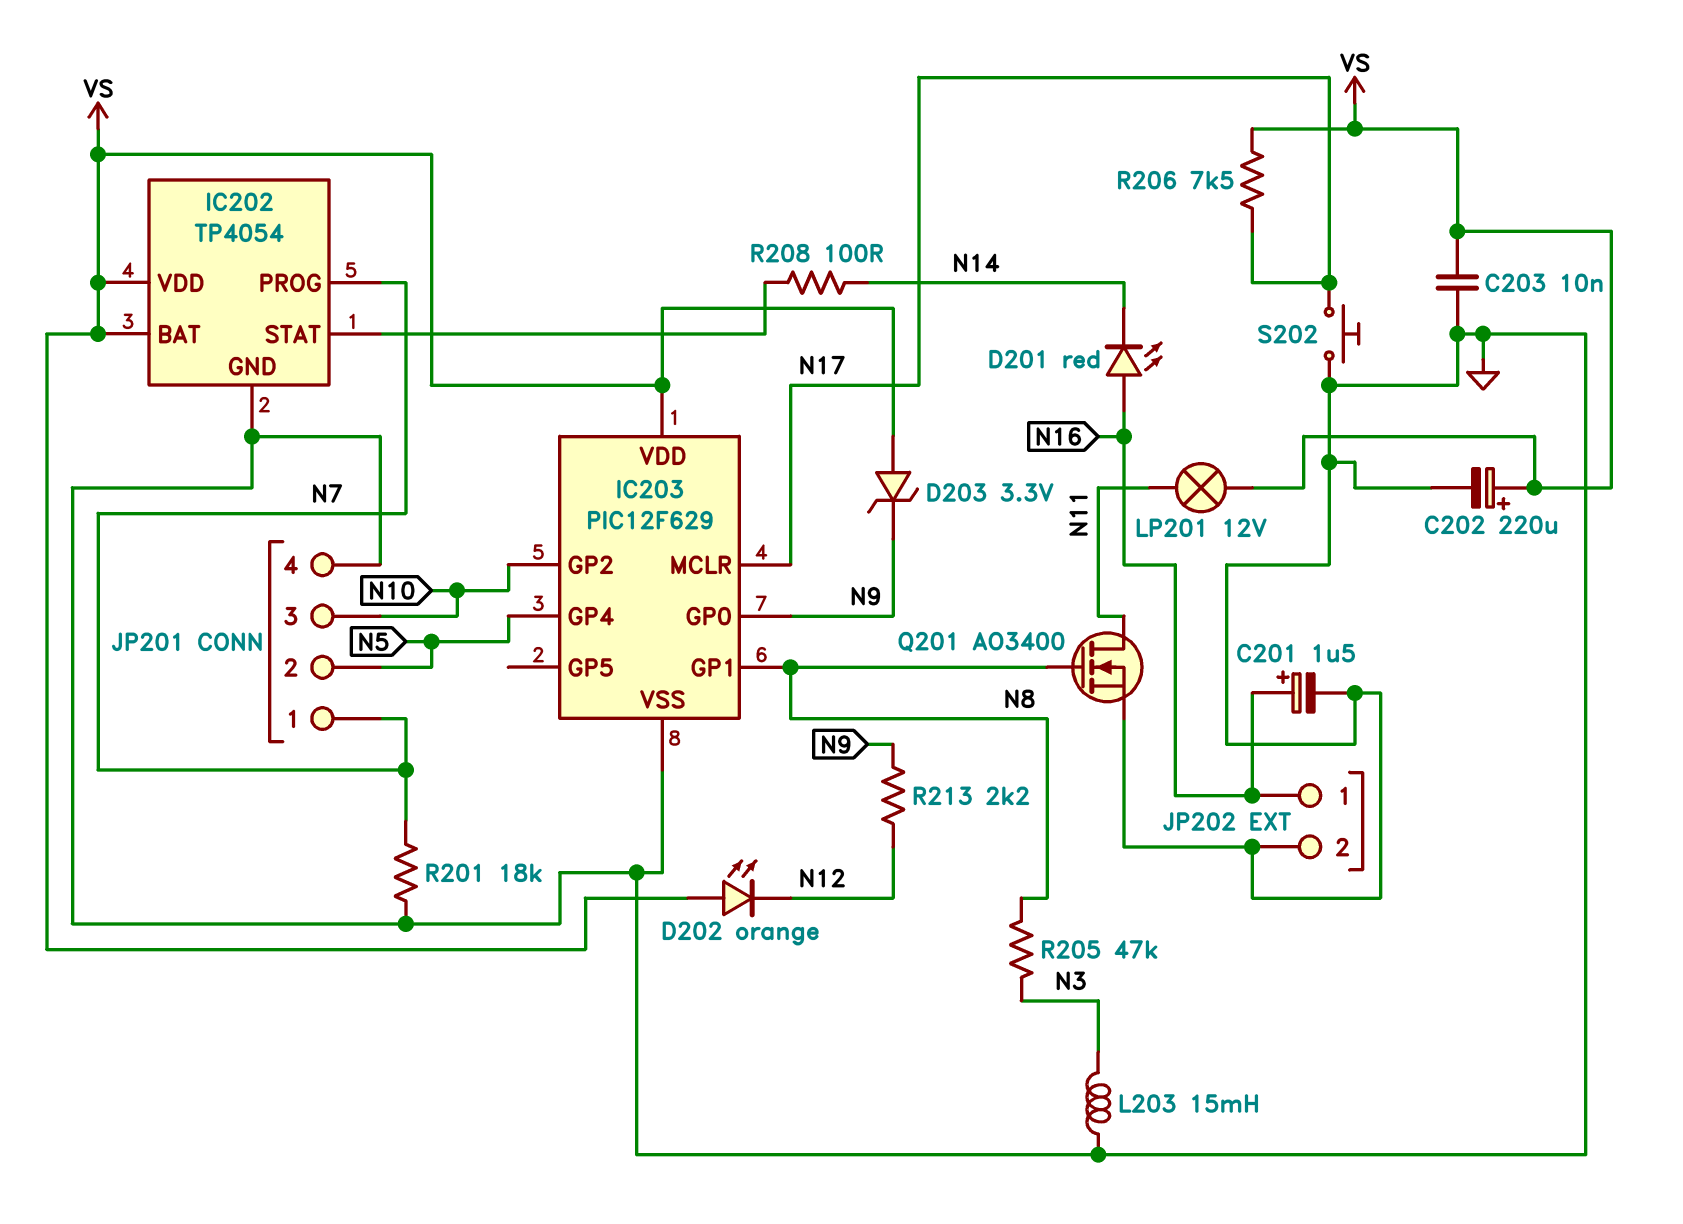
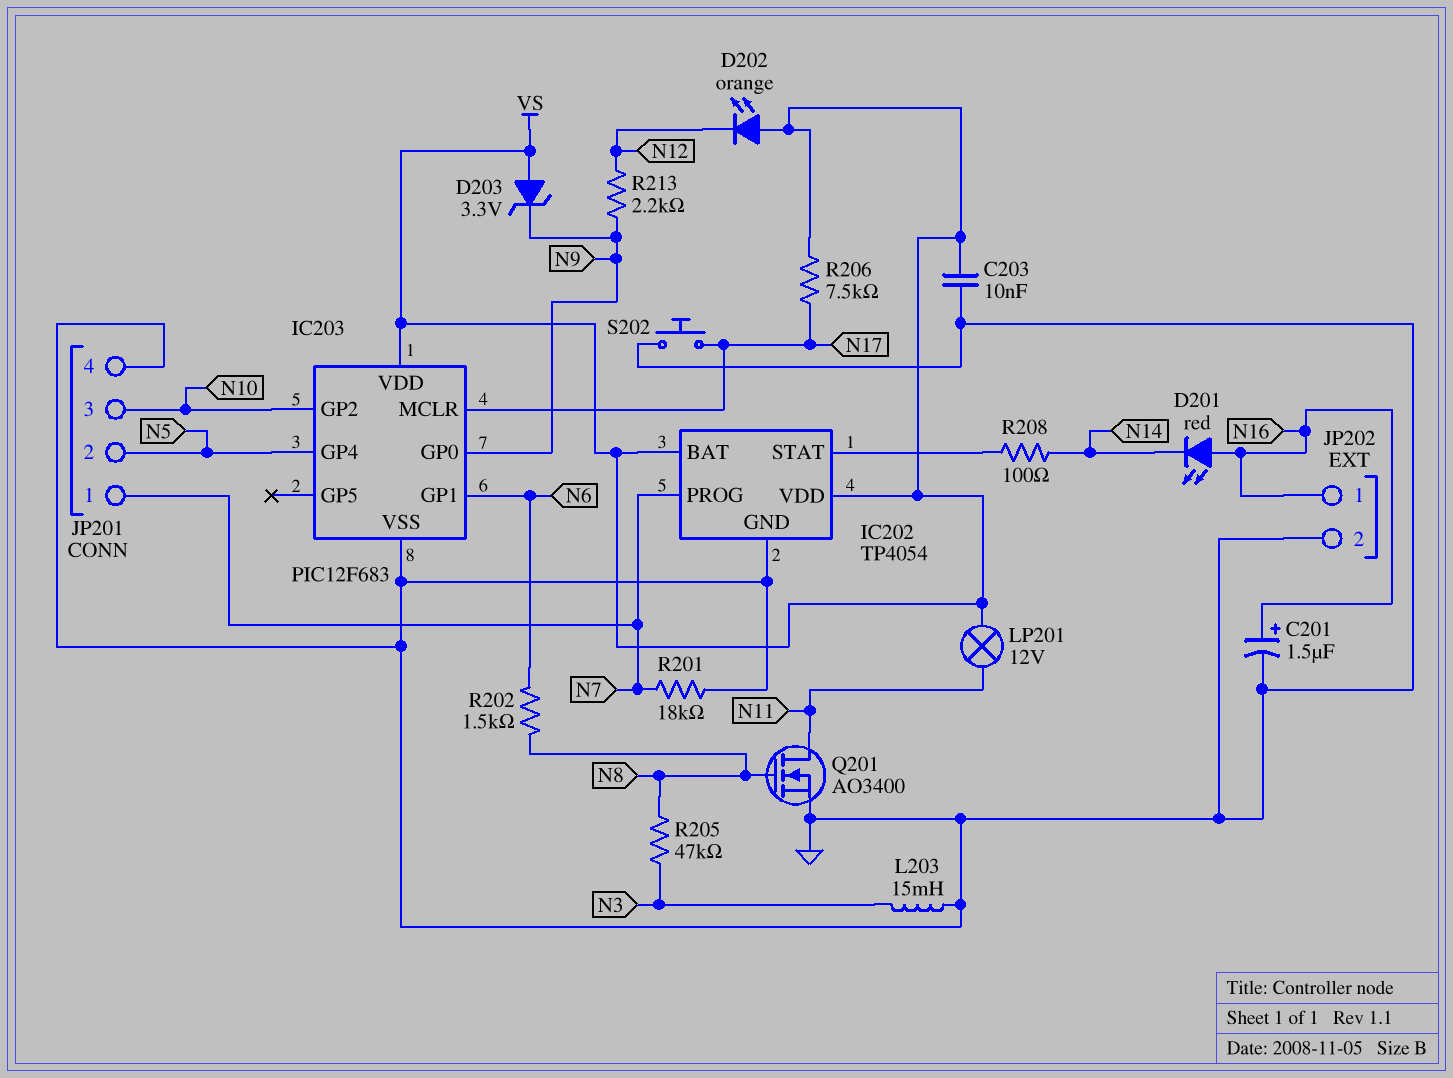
C202: 220uF (plus VS, minus GND) -> none
IC203: PIC12F629 -> PIC12F683
IC203 pin GP1: N8 -> N6
R202: none -> 1.5k (N6, N8)

